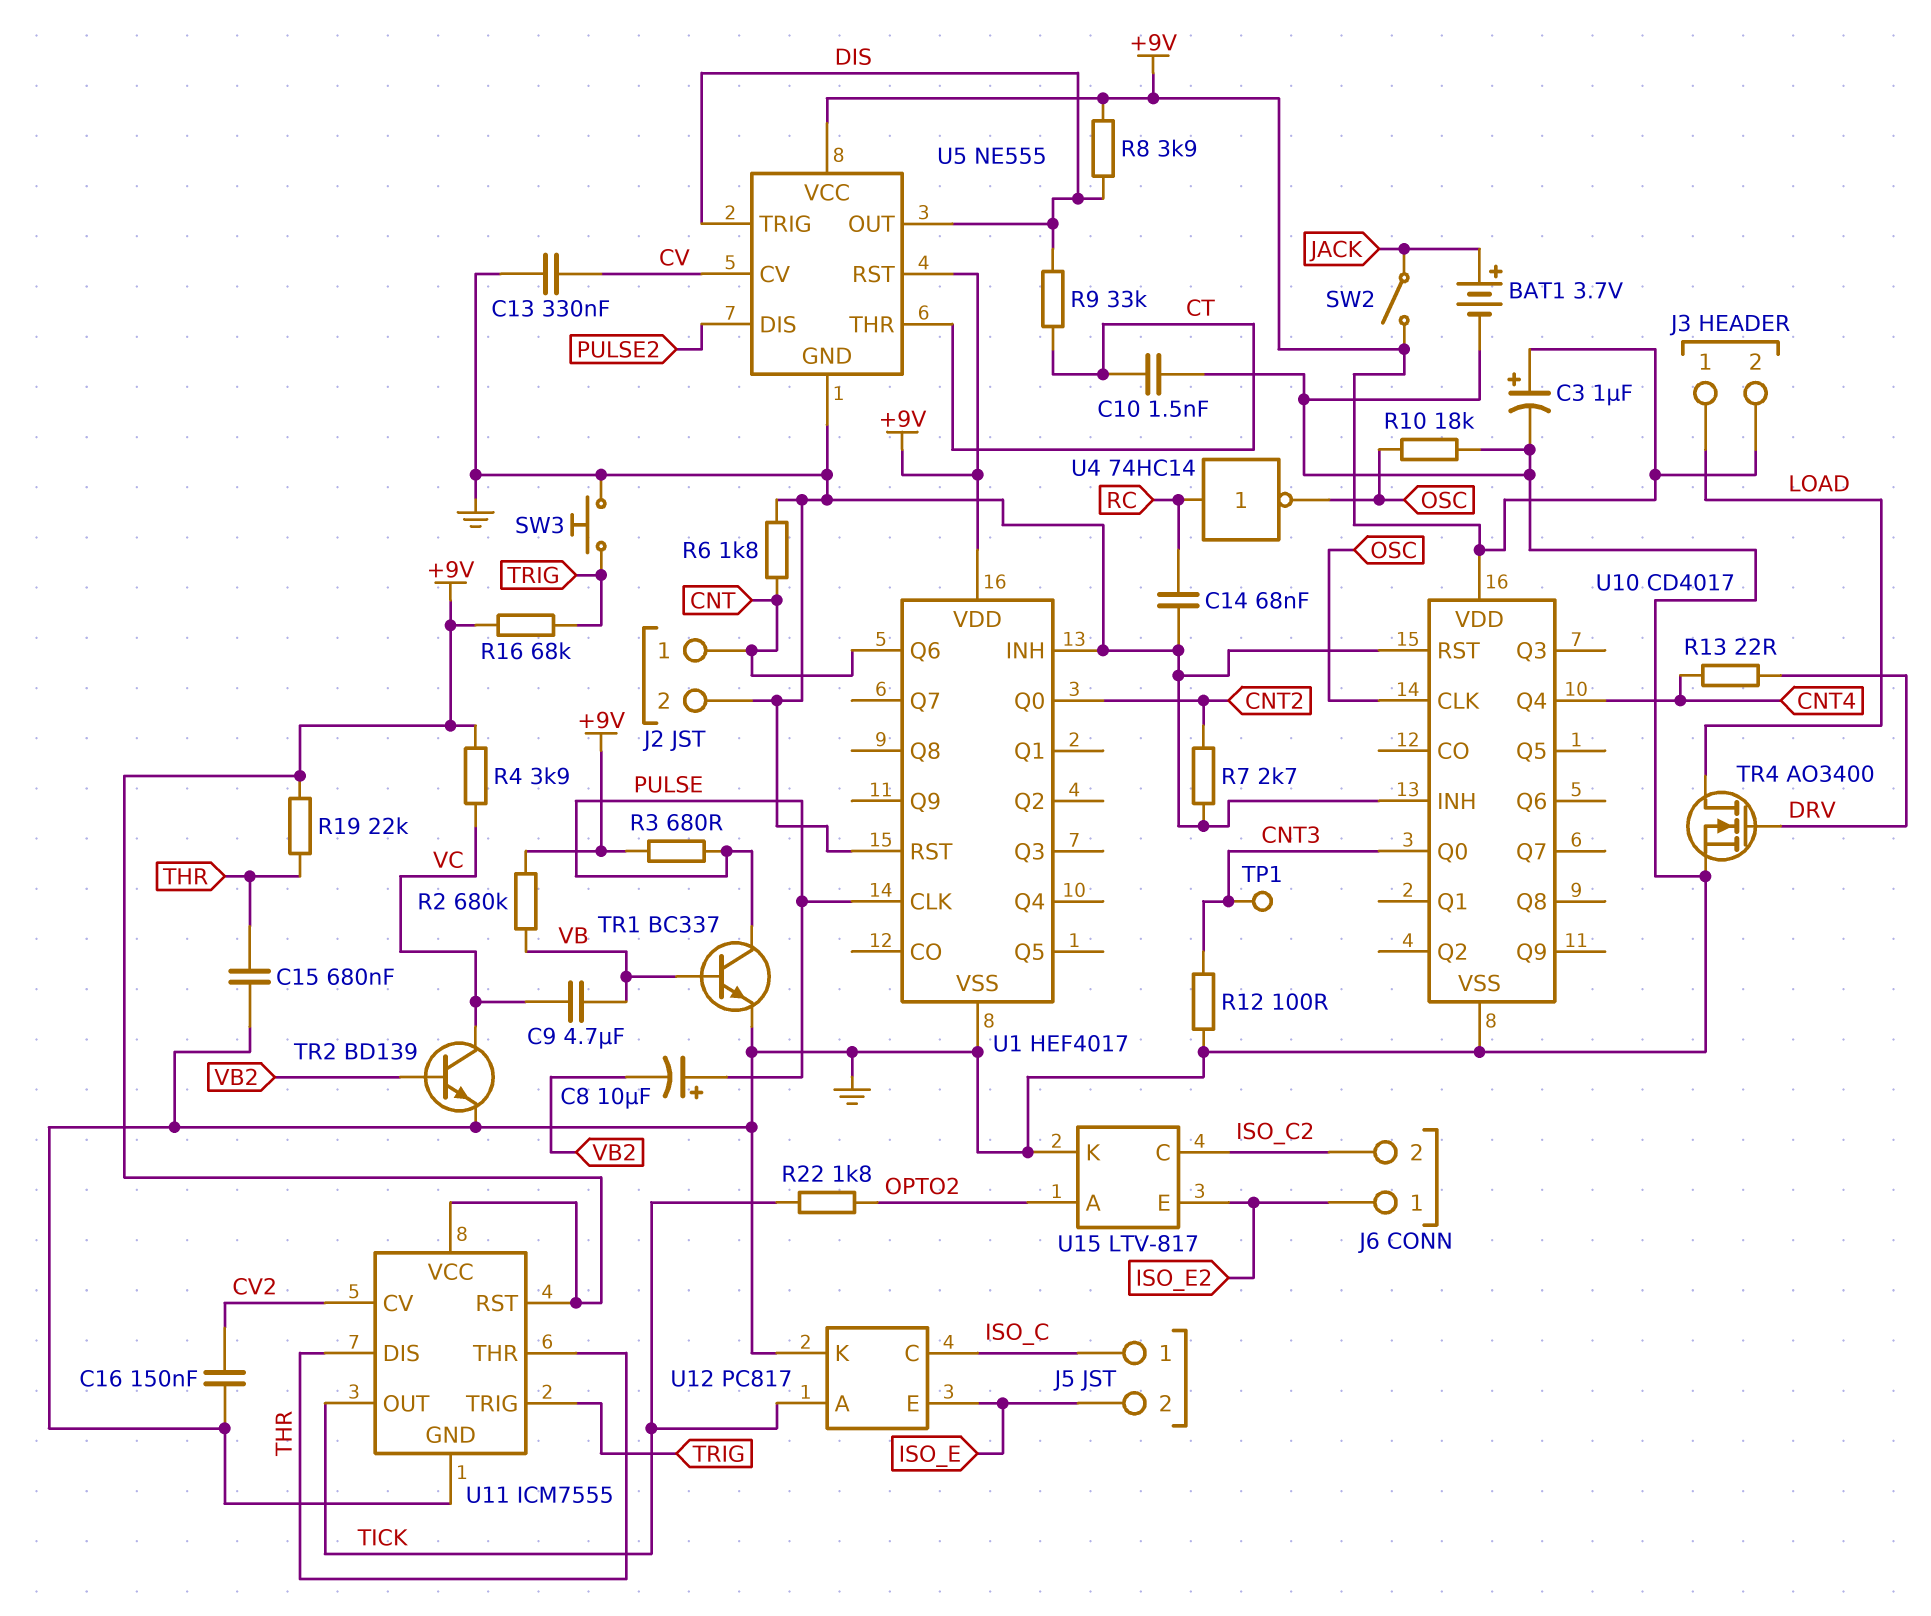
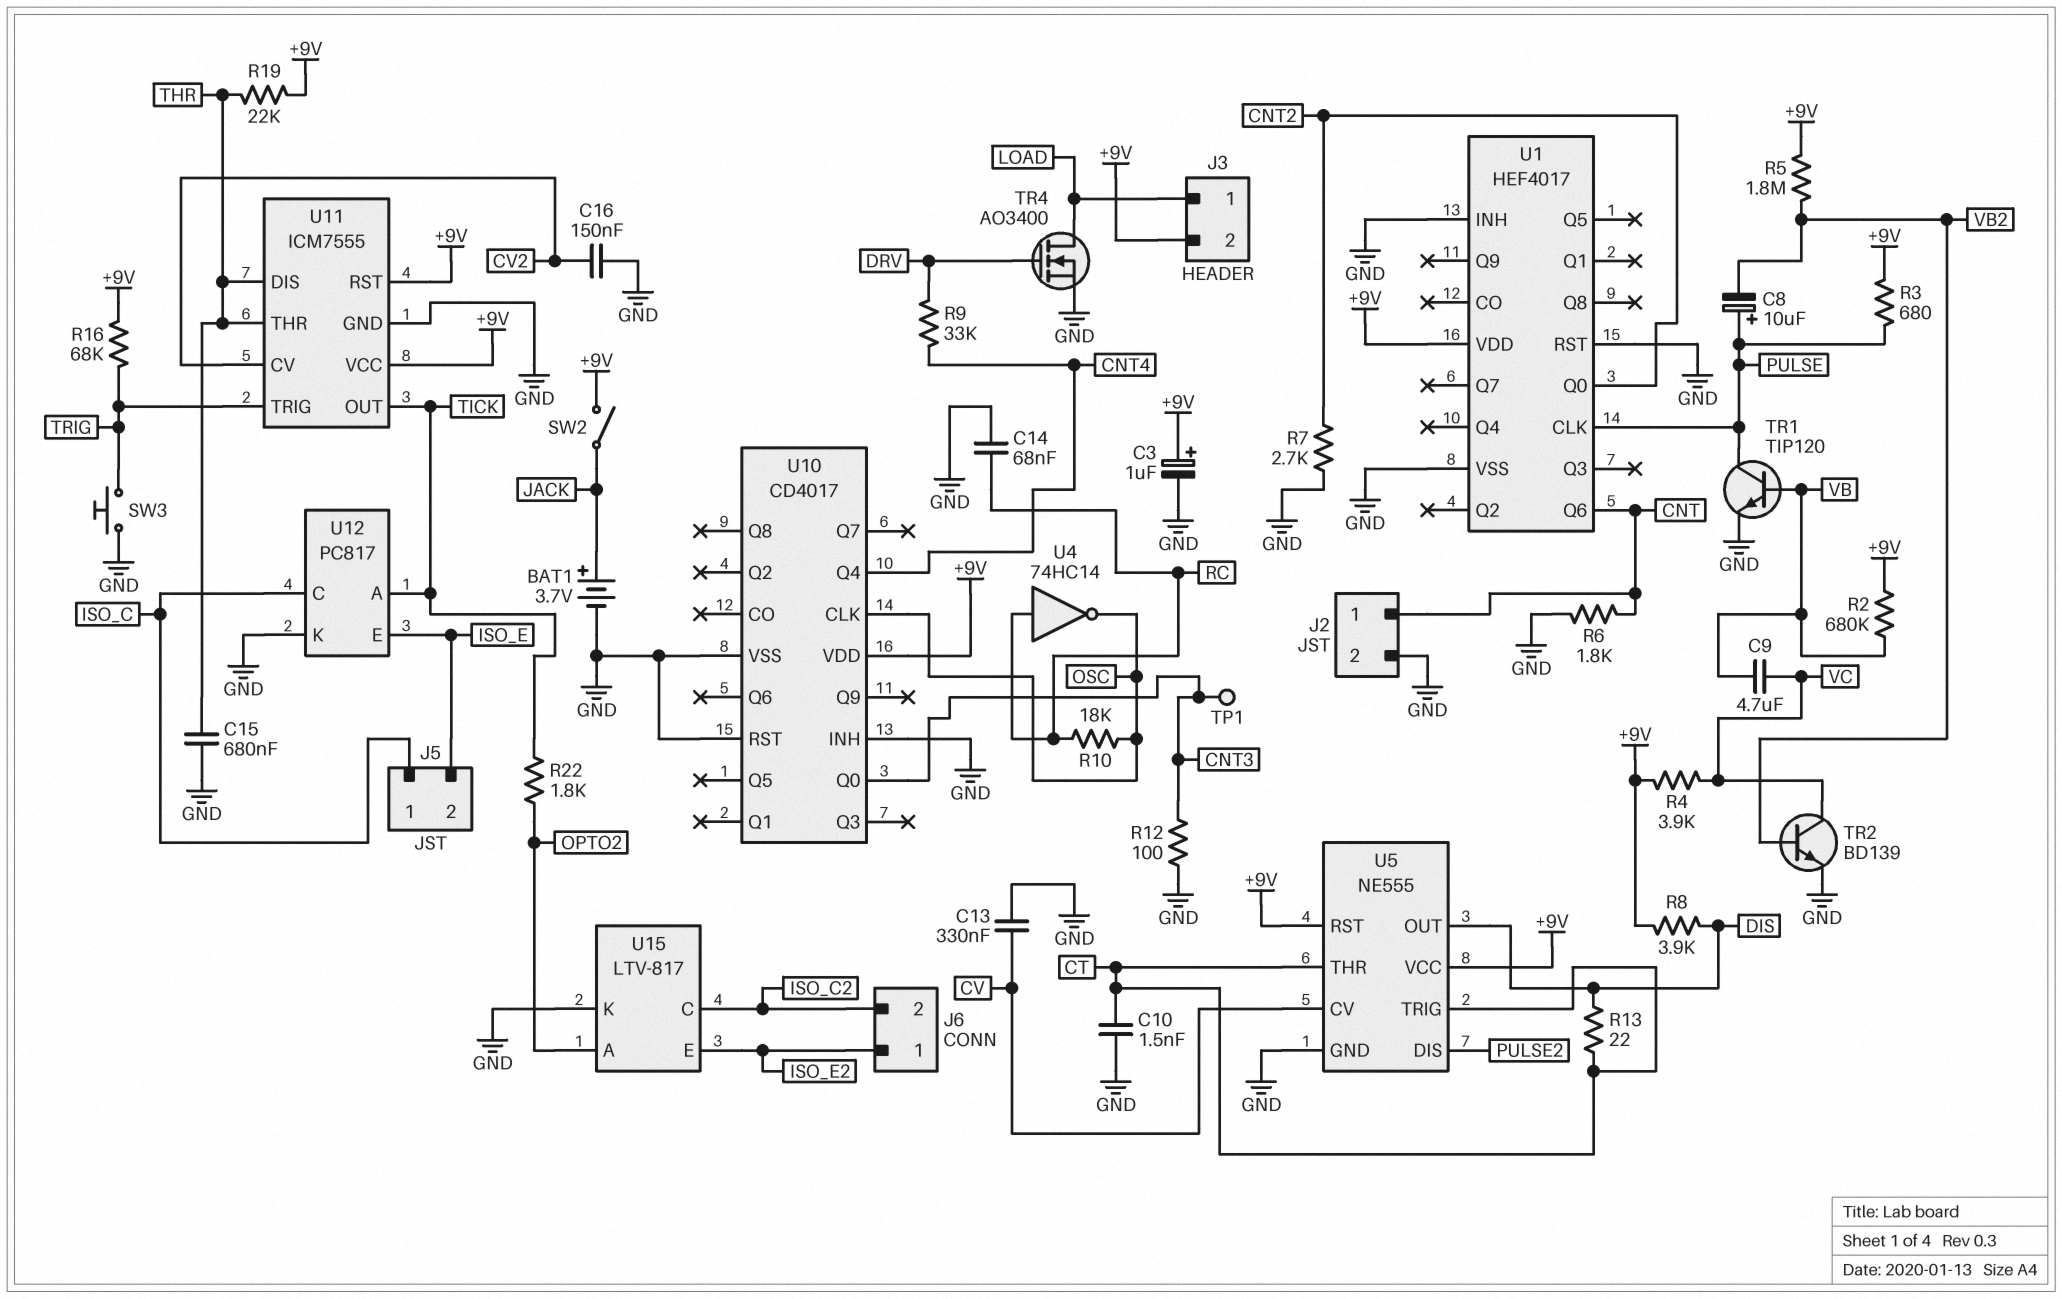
R5: none -> 1.8M (+9V, VB2)
R9: 33k (CT, DIS) -> 33k (CNT4, DRV)
R10: 18k (GND, OSC) -> 18k (OSC, RC)
R13: 22 (CNT4, DRV) -> 22 (CT, DIS)
TR1: NPN BC337 (B VB, C PULSE, E GND) -> NPN TIP120 (B VB, C PULSE, E GND)
U5 pin TRIG: DIS -> CT

